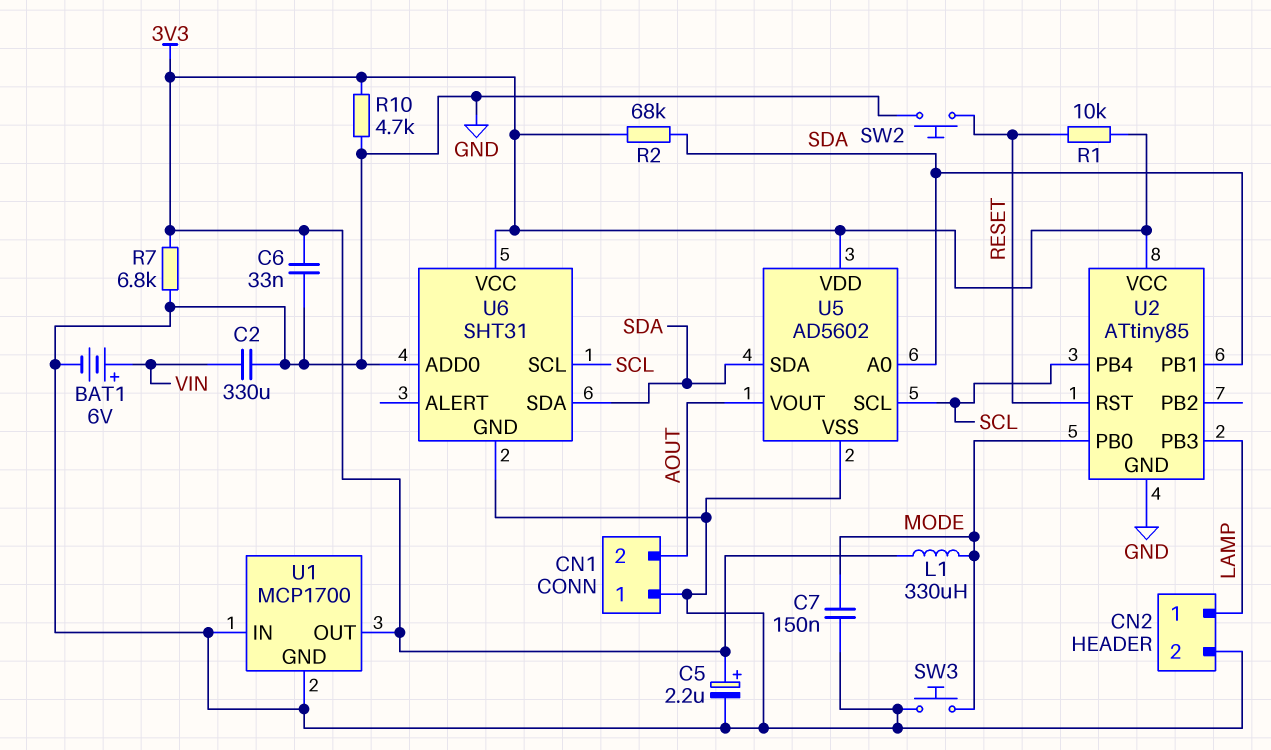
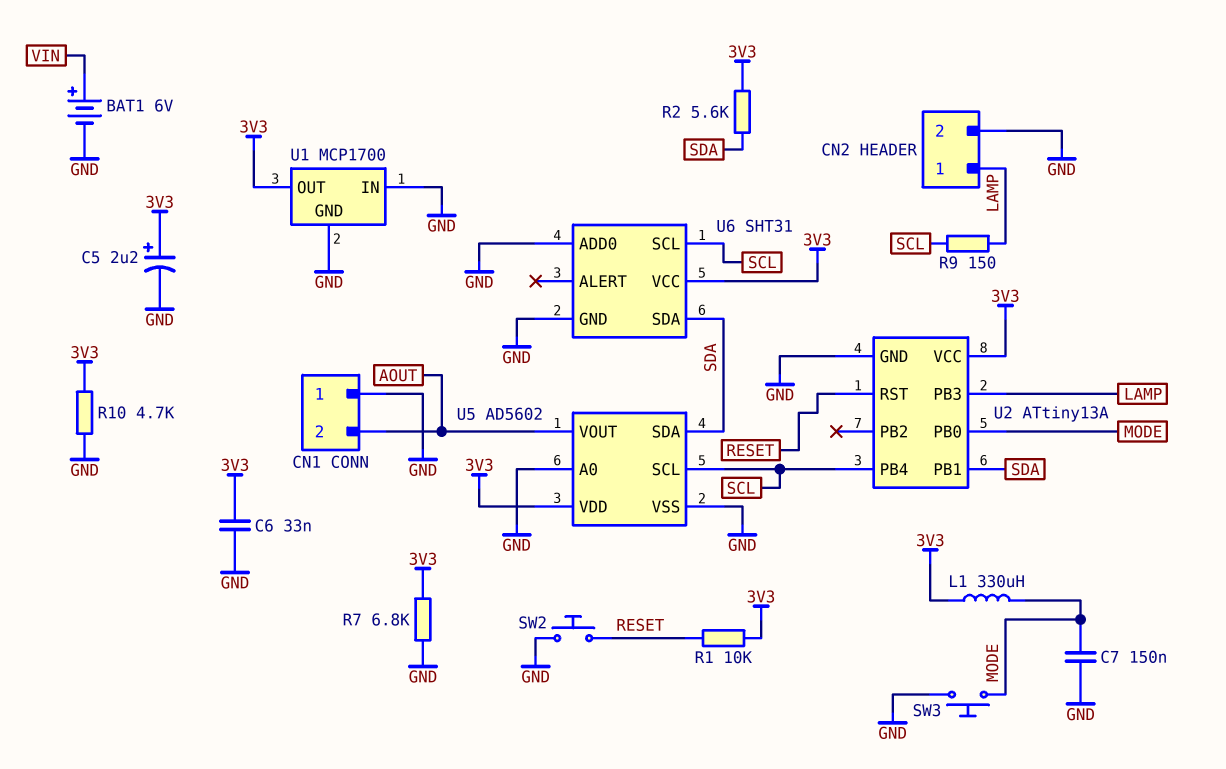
C2: 330uF (GND, VIN) -> none
R2: 68k (3V3, SDA) -> 5.6k (3V3, SDA)
R9: none -> 150 (LAMP, SCL)
U2: ATtiny85 -> ATtiny13A
U5 pin A0: SDA -> GND

